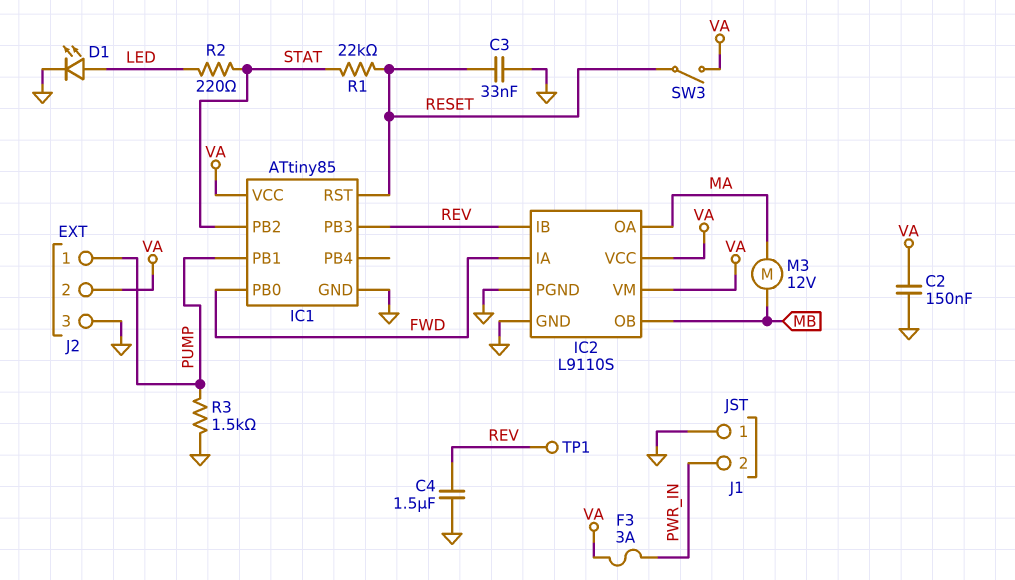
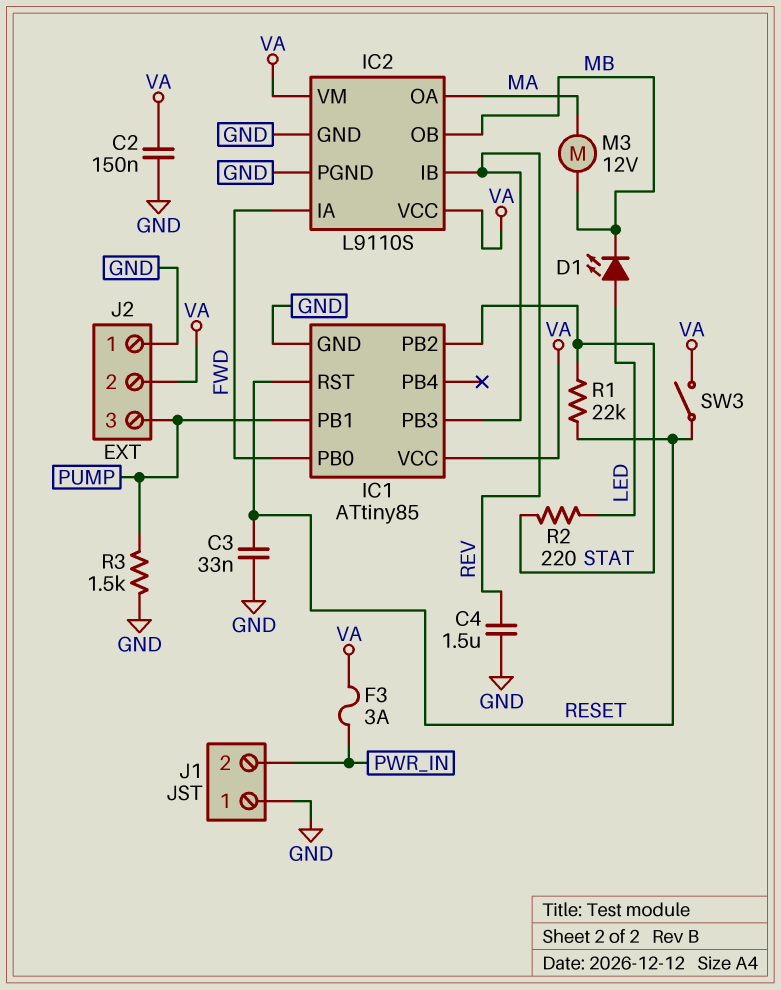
D1: LED (A LED, K GND) -> LED (A LED, K MB)
J2 pin 1: PUMP -> GND
J2 pin 3: GND -> PUMP
TP1: test point (REV) -> none

